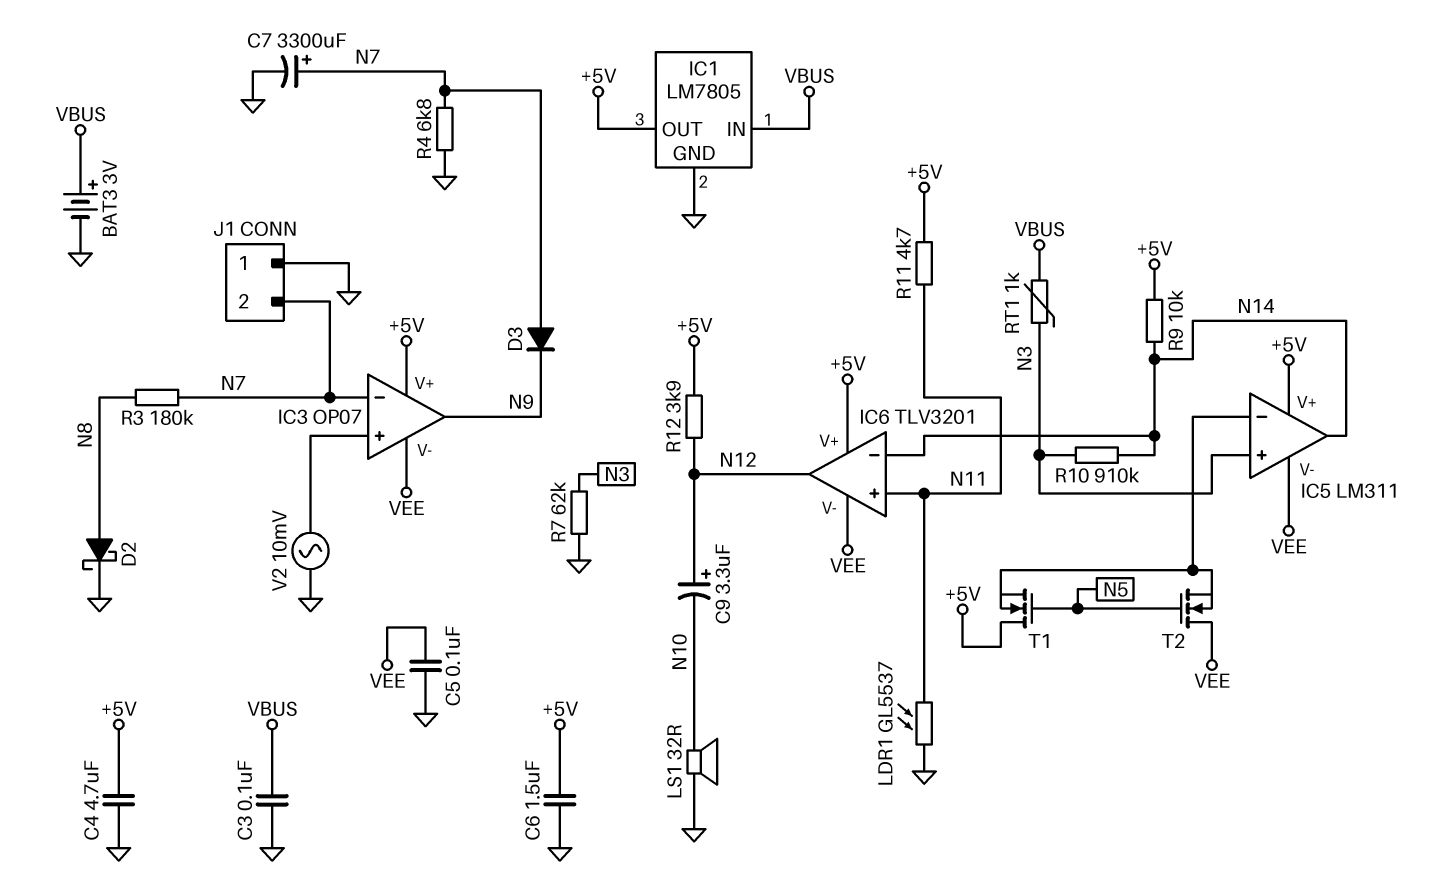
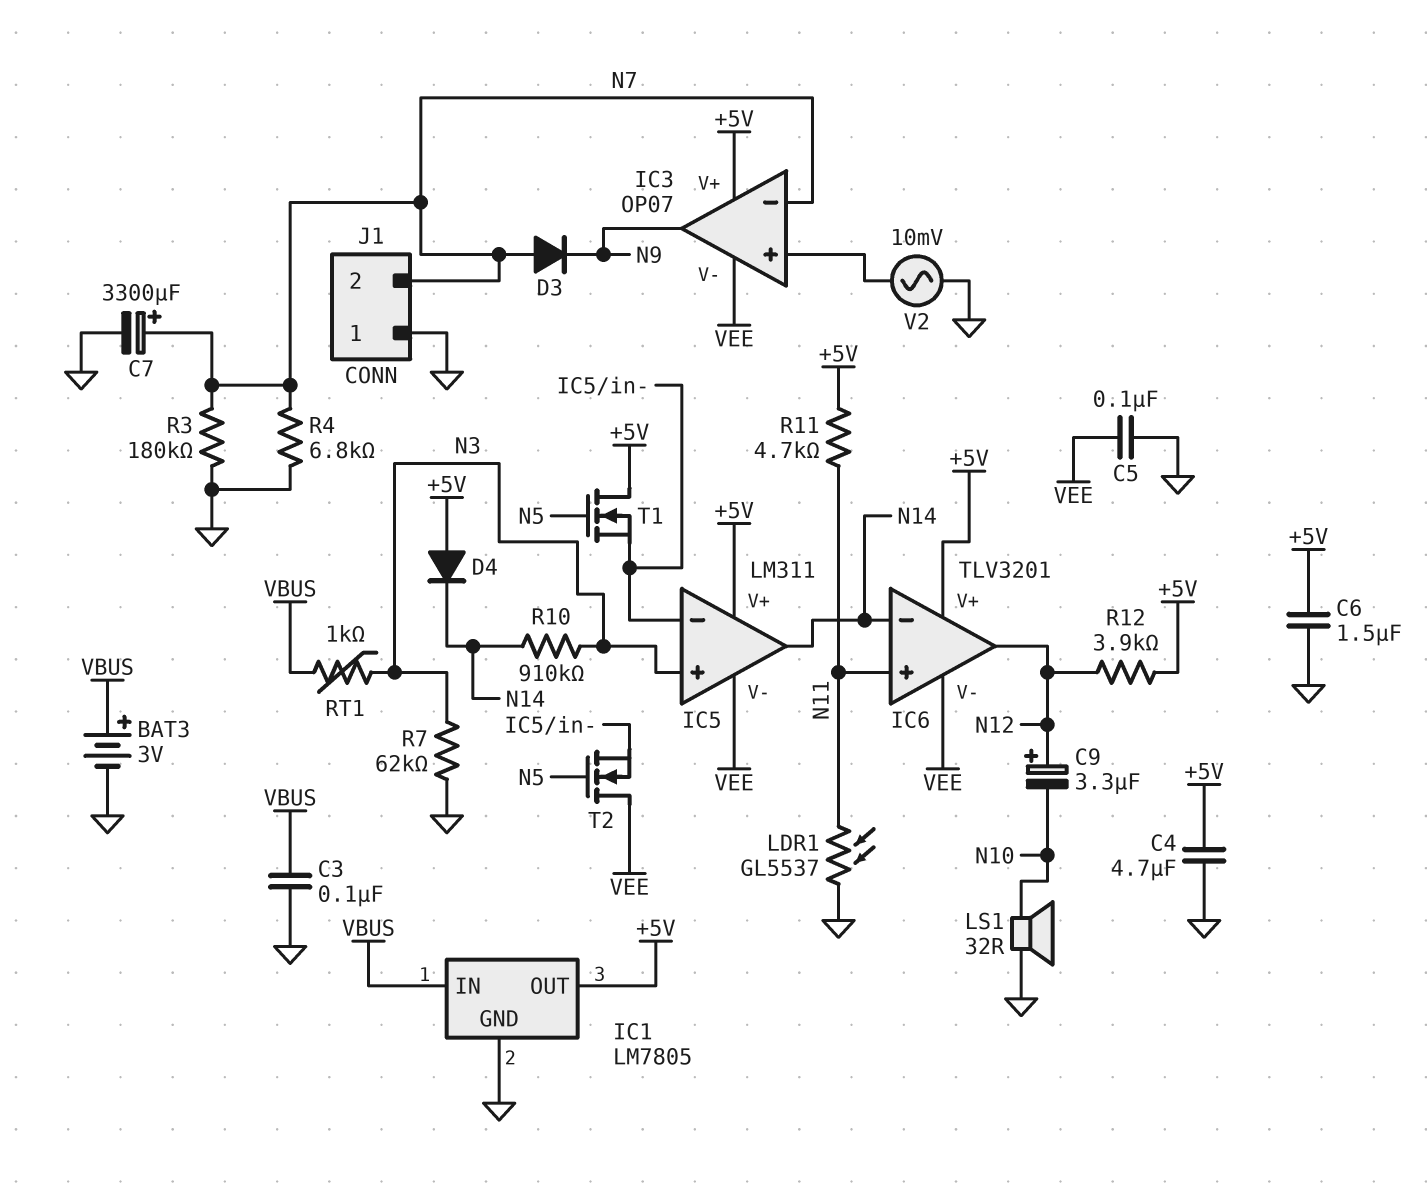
D2: schottky (A N8, K GND) -> none
D4: none -> diode (A +5V, K N14)
R3: 180k (N7, N8) -> 180k (GND, N7)
R9: 10k (+5V, N14) -> none

